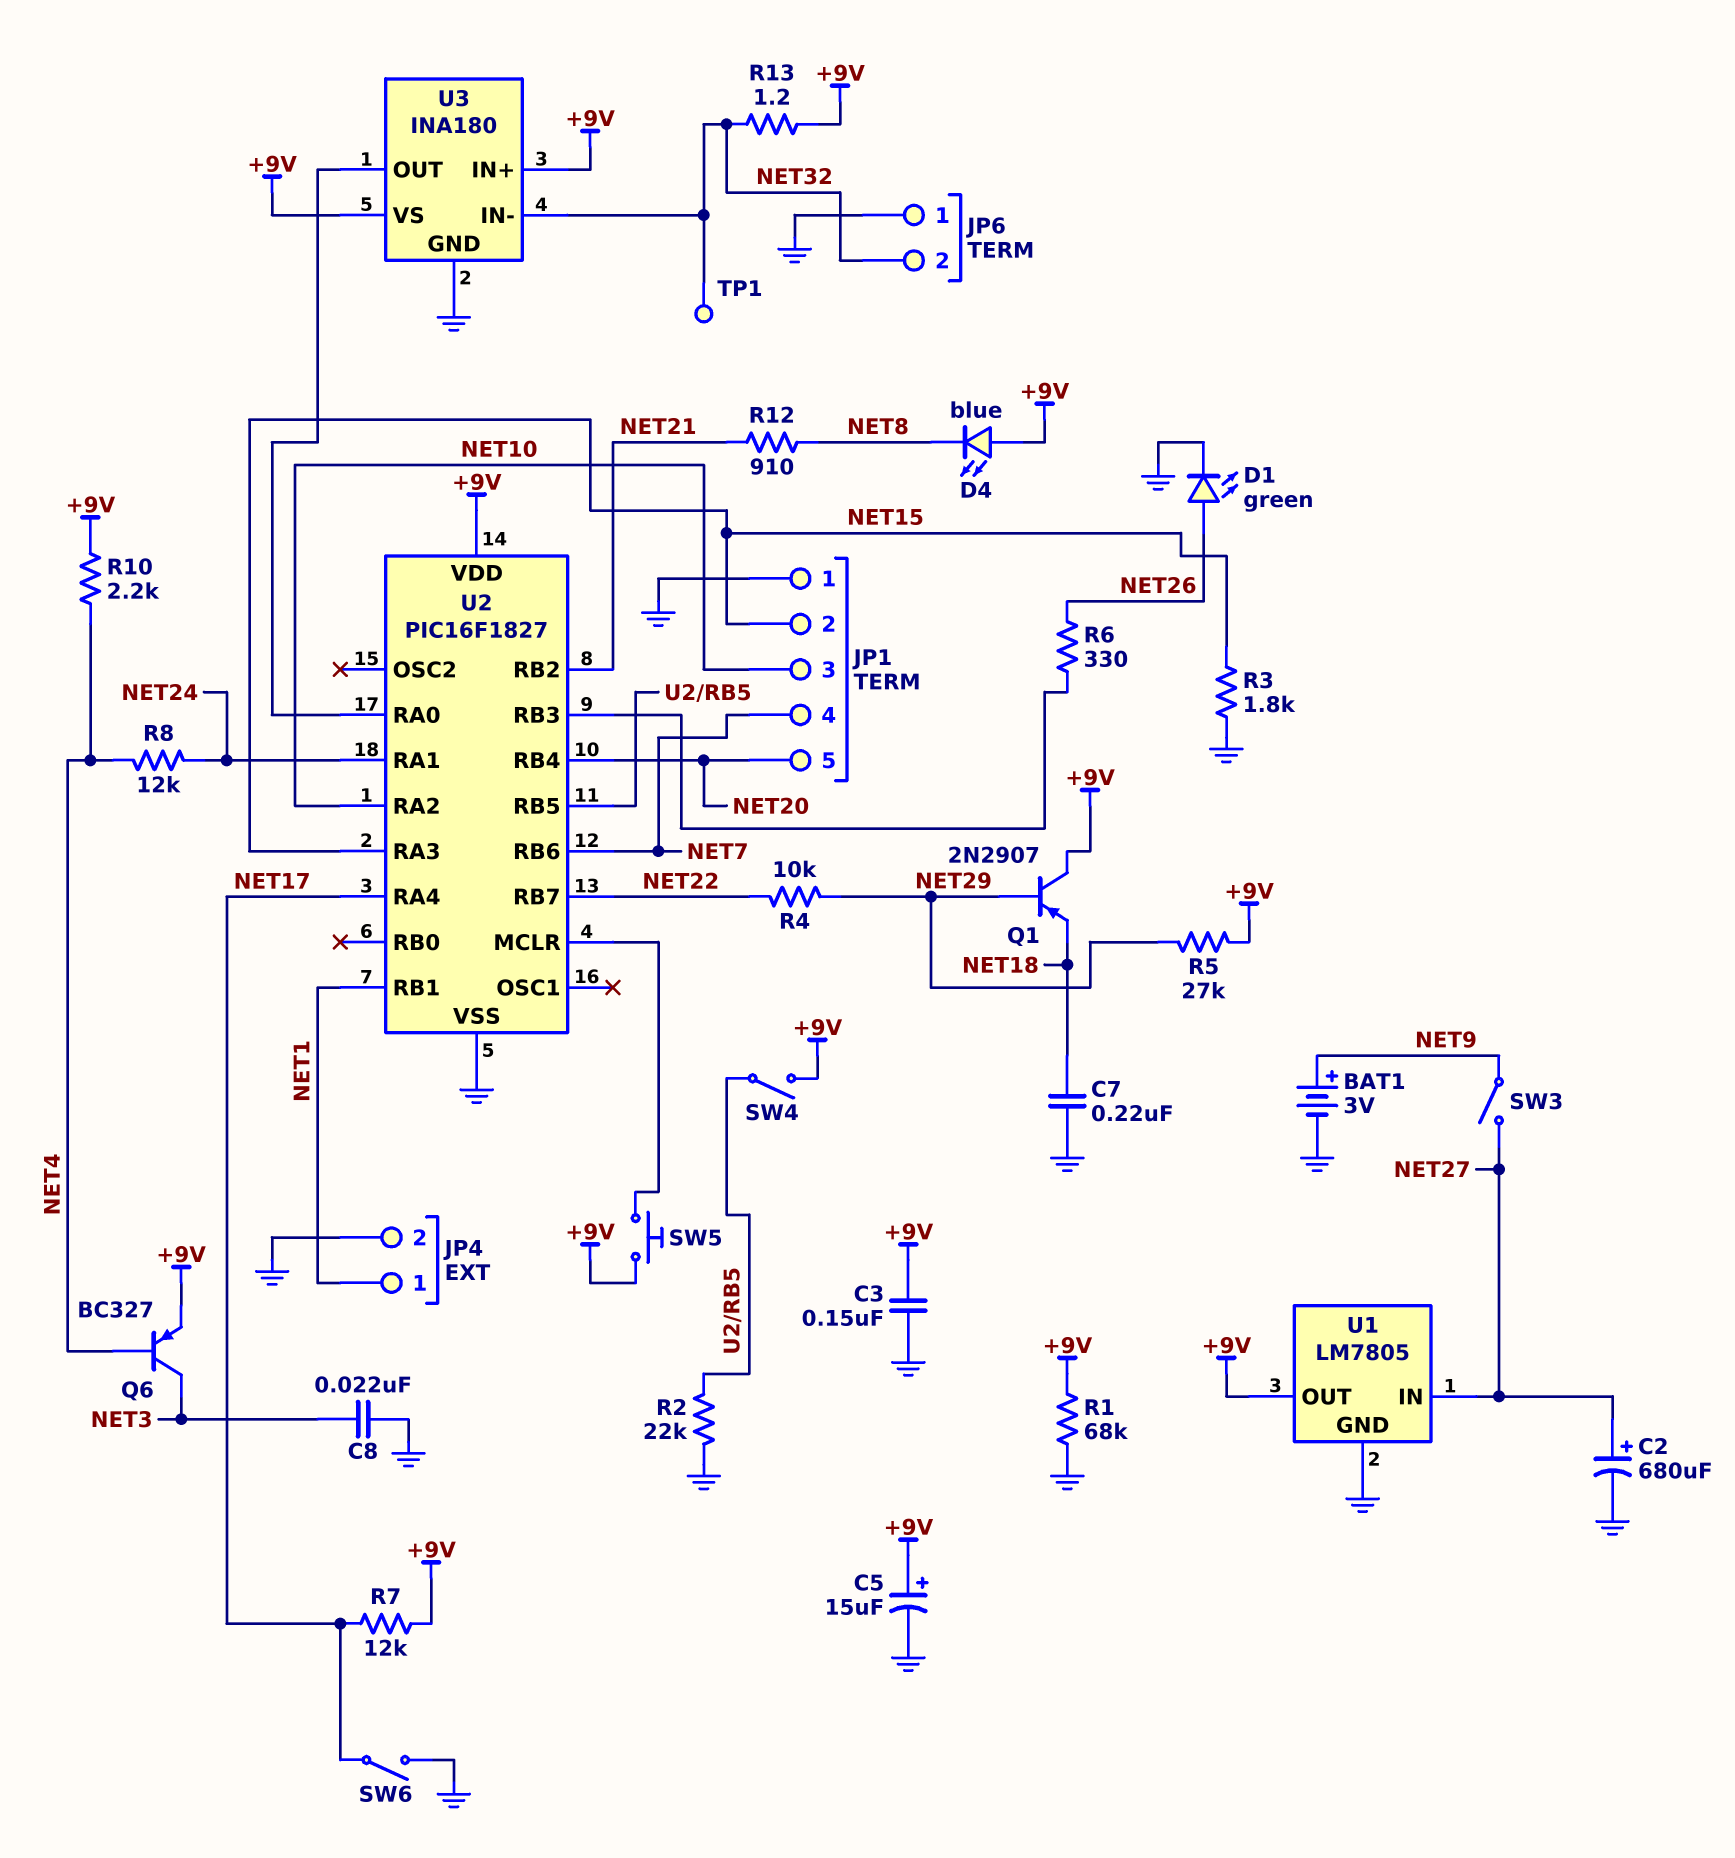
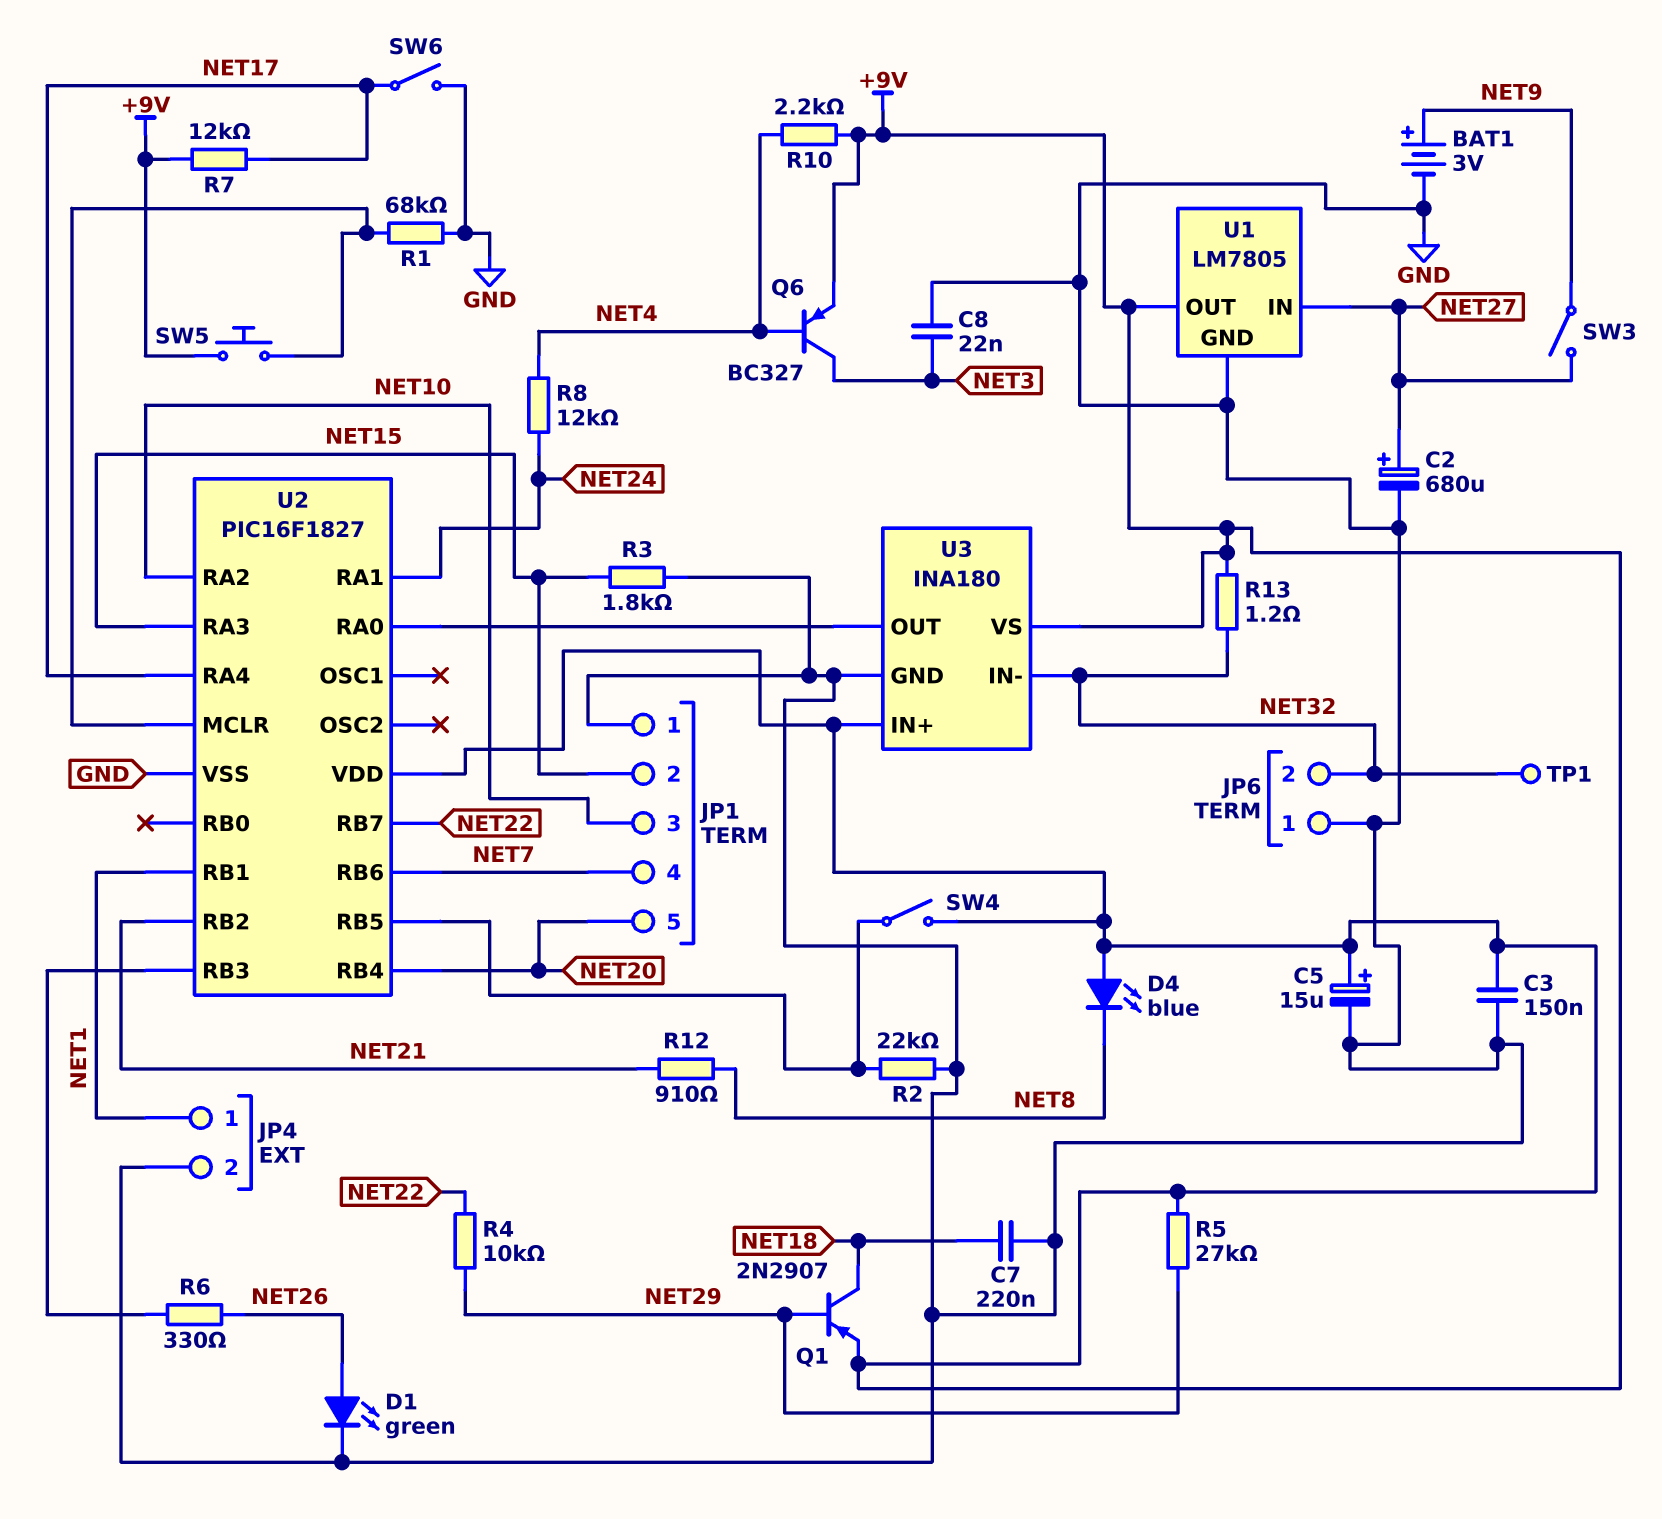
Q1: PNP 2N2907 (B NET29, C +9V, E NET18) -> PNP 2N2907 (B NET29, C NET18, E +9V)
R1: 68k (+9V, GND) -> 68k (GND, U2/MCLR)

